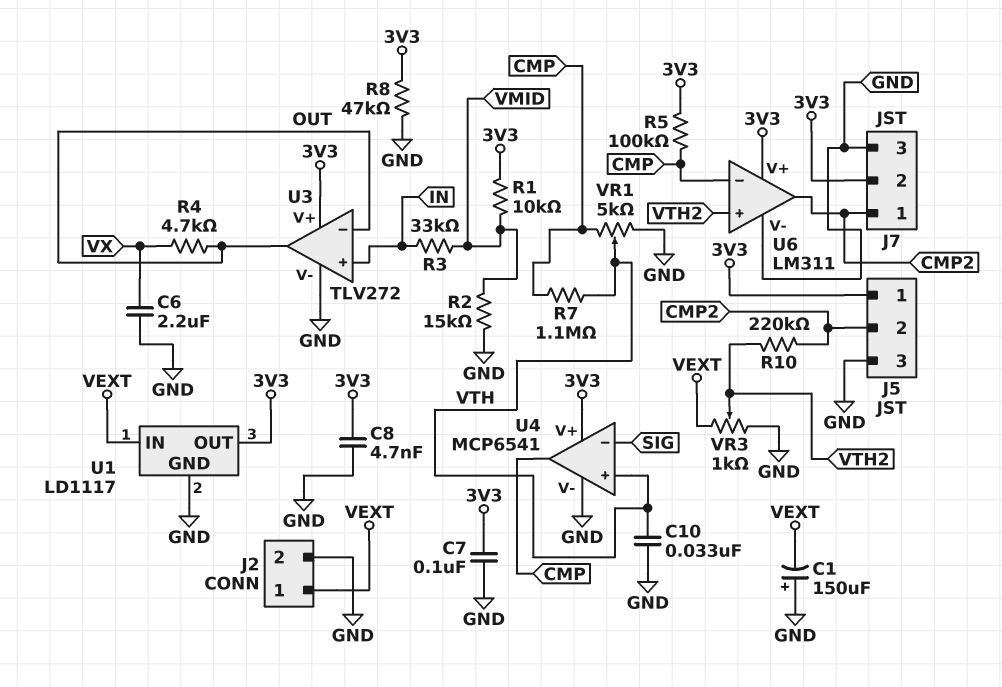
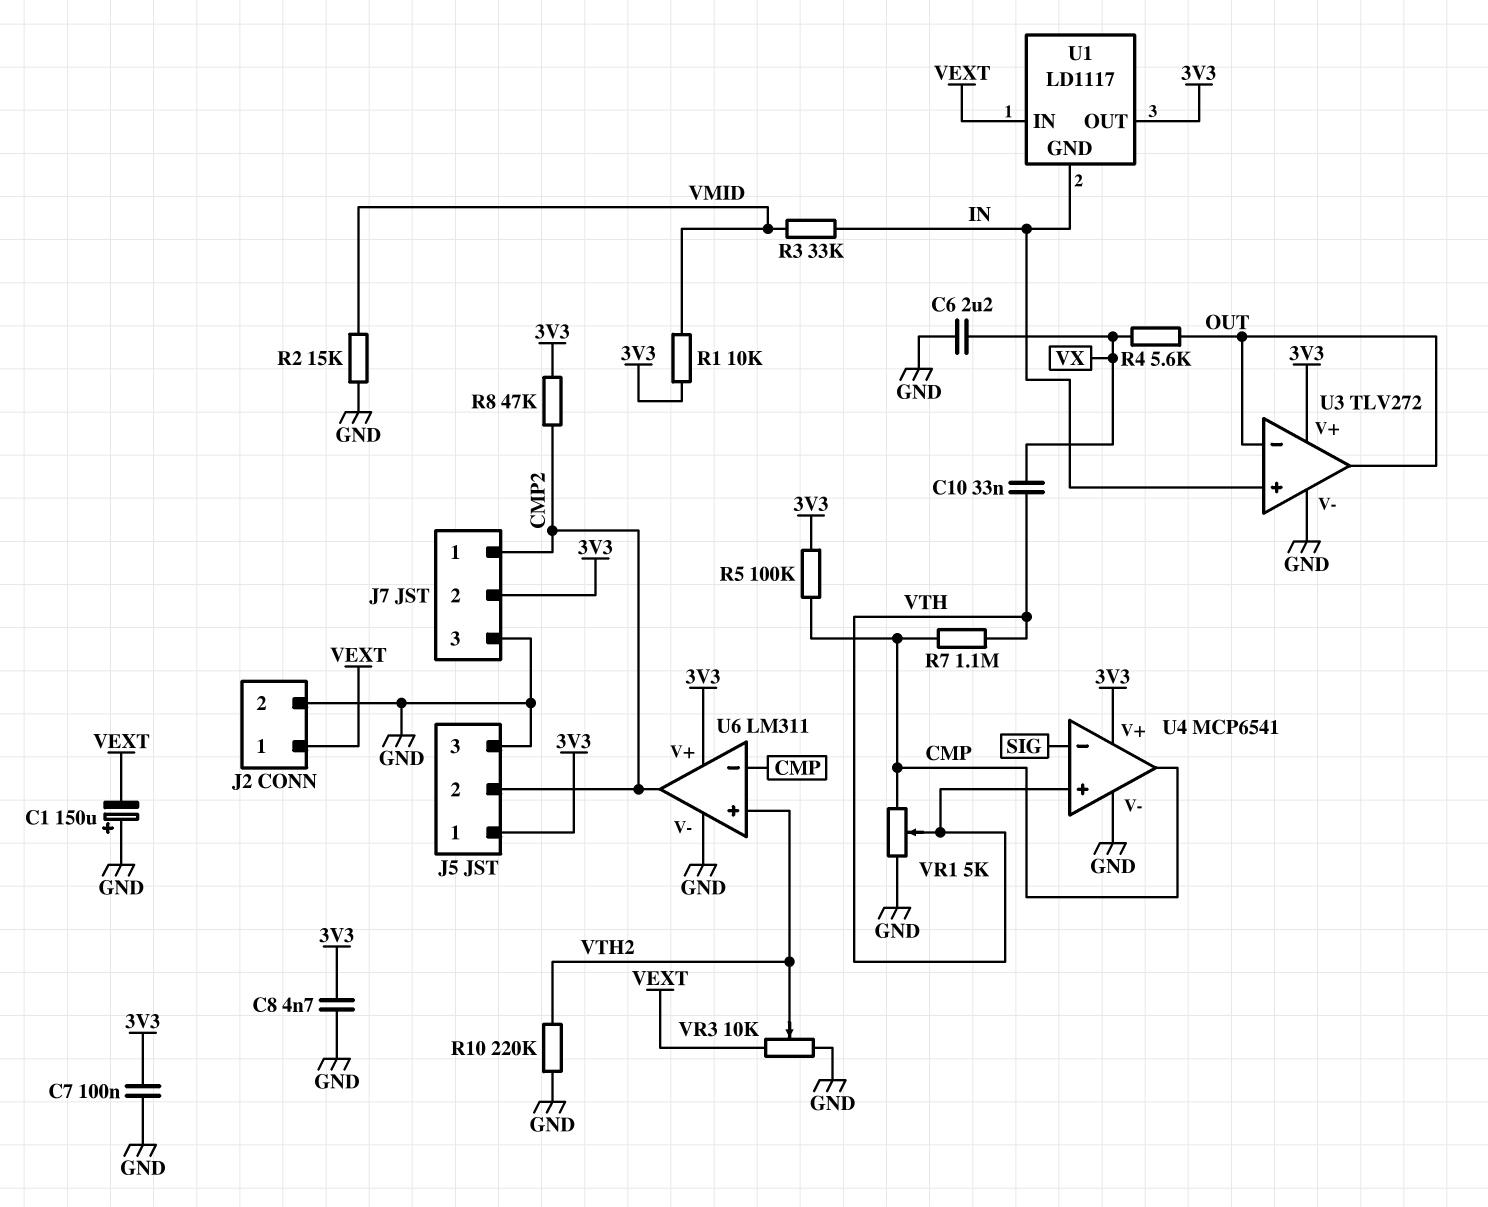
C10: 33nF (GND, VTH) -> 33nF (VTH, VX)
R4: 4.7k (OUT, VX) -> 5.6k (OUT, VX)
R8: 47k (3V3, GND) -> 47k (3V3, CMP2)
R10: 220k (CMP2, VTH2) -> 220k (GND, VTH2)
U1 pin GND: GND -> IN
VR3: 1k (GND, VEXT, wiper VTH2) -> 10k (GND, VEXT, wiper VTH2)

